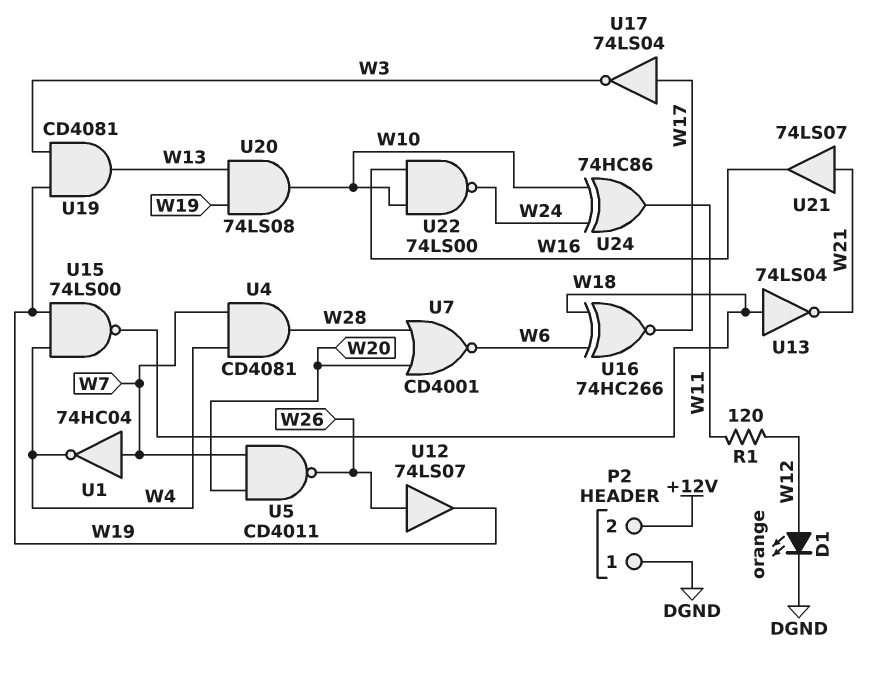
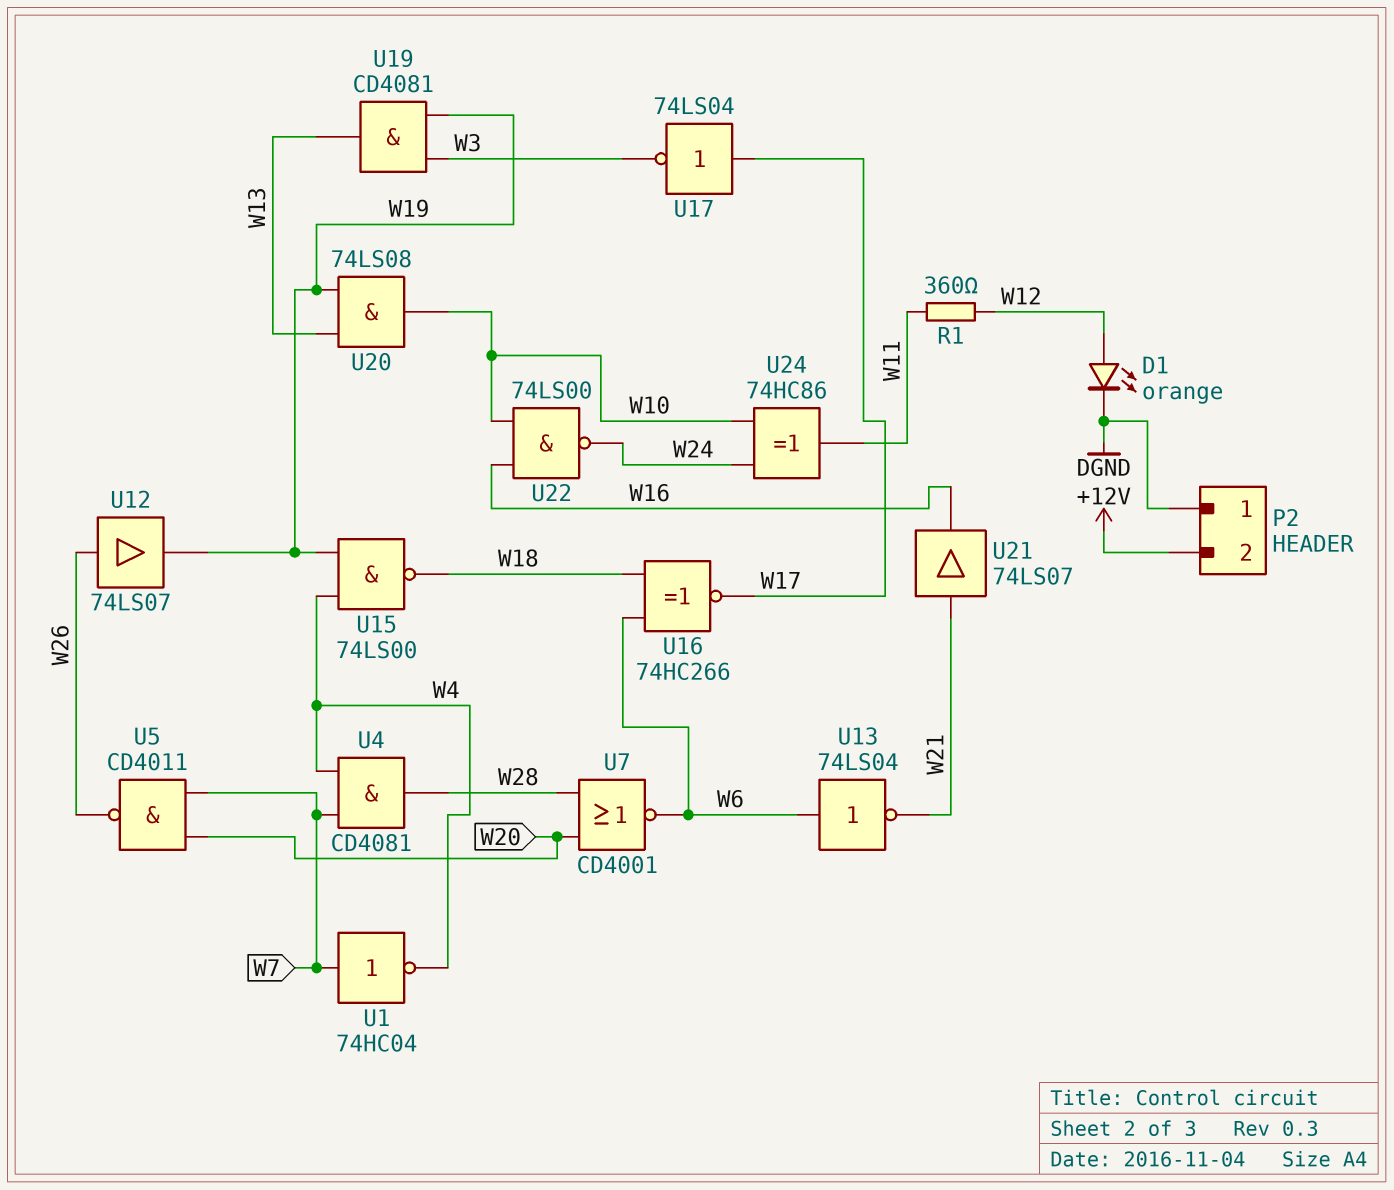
R1: 120 (W11, W12) -> 360 (W11, W12)
U13: NOT 74LS04 (in W18, out W21) -> NOT 74LS04 (in W6, out W21)

